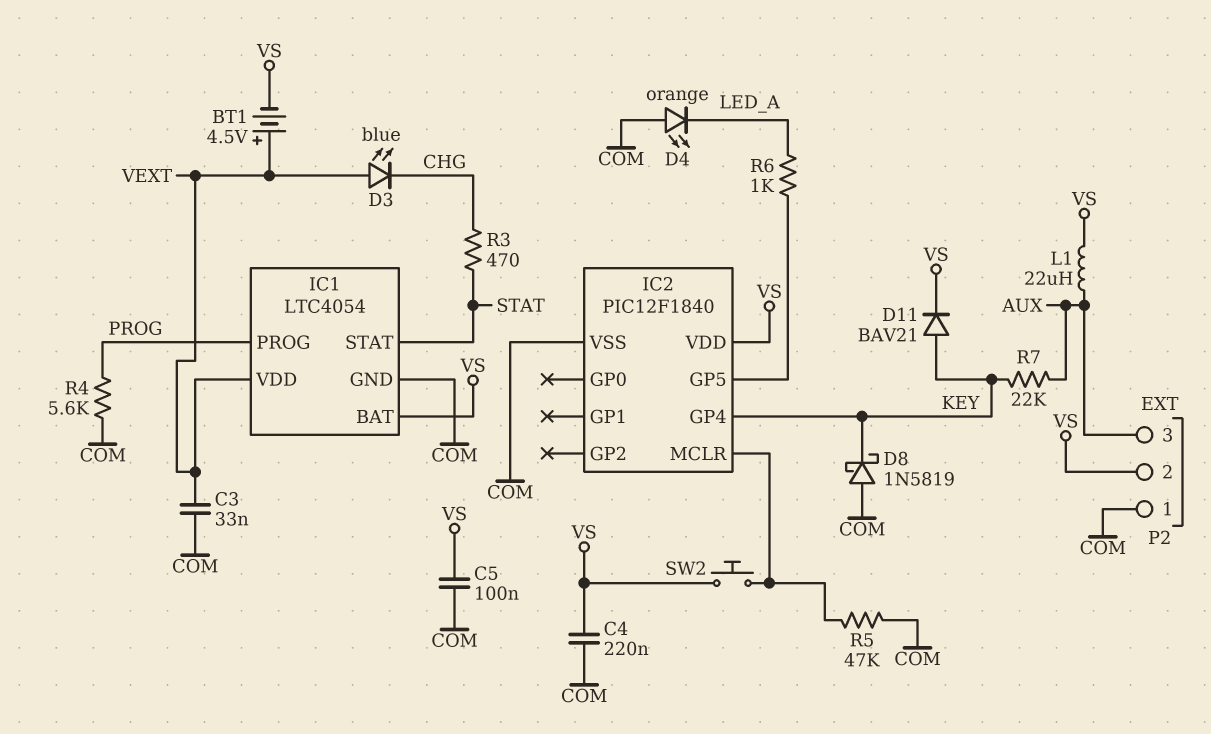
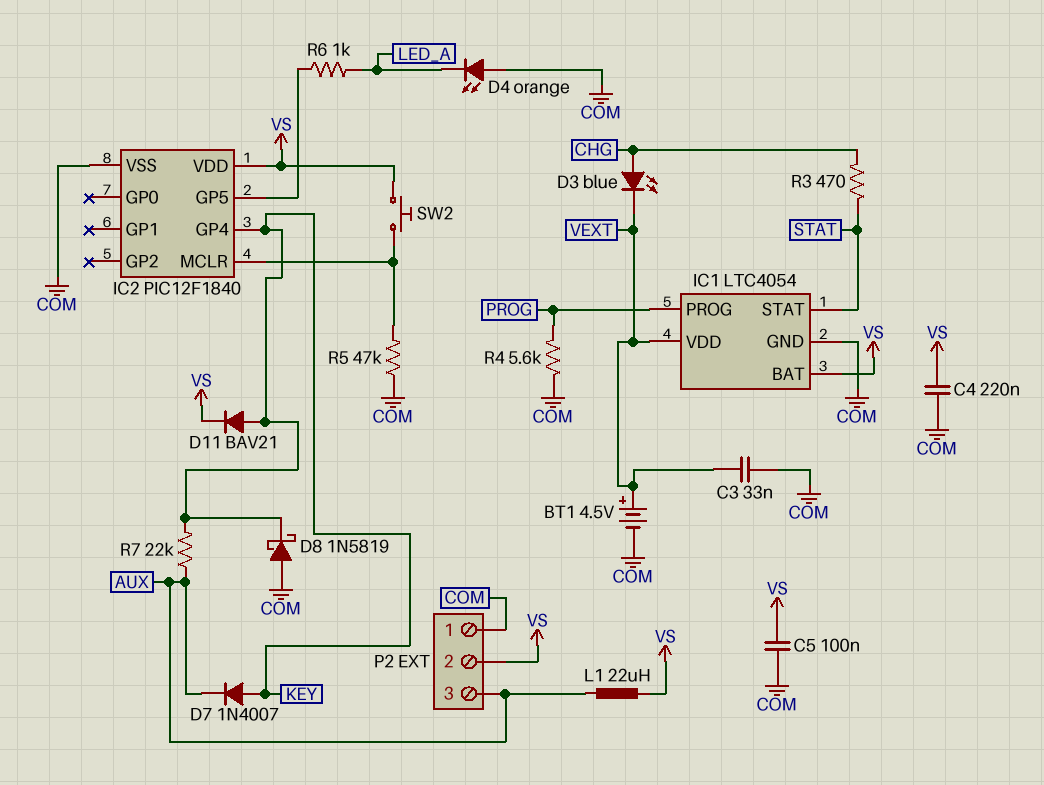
BT1: 4.5V (plus VEXT, minus VS) -> 4.5V (plus VEXT, minus COM)
D3: LED blue (A VEXT, K CHG) -> LED blue (A CHG, K VEXT)
D7: none -> diode 1N4007 (A KEY, K AUX)

